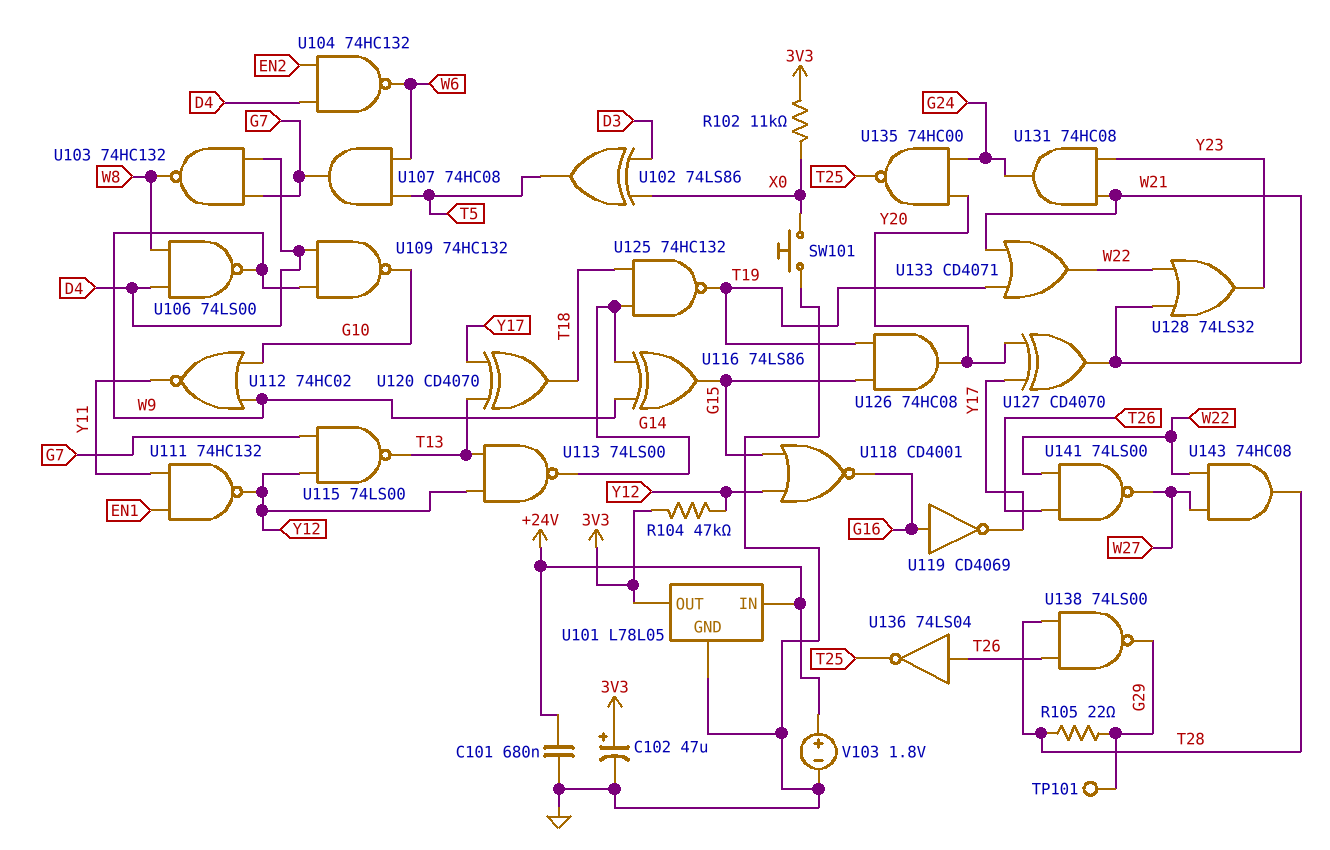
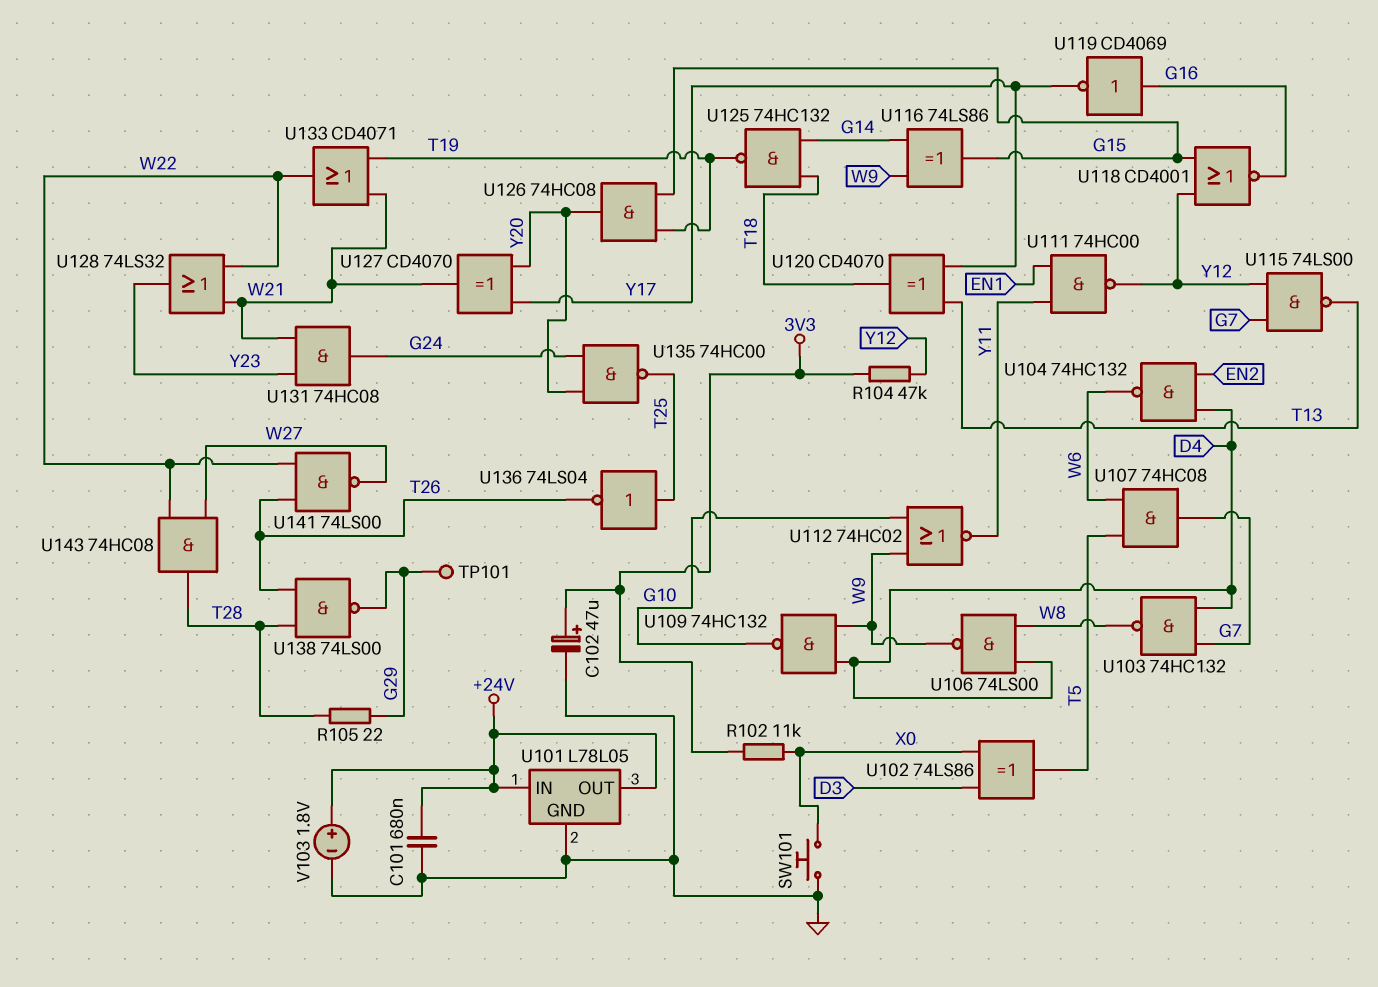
U101 pin OUT: 3V3 -> +24V
U111: NAND 74HC132 (in EN1, in Y11, out Y12) -> NAND 74HC00 (in EN1, in Y11, out Y12)
U113: NAND 74LS00 (in T13, in Y12, out G14) -> none
U136: NOT 74LS04 (in T26, out T25) -> NOT 74LS04 (in T25, out T26)

